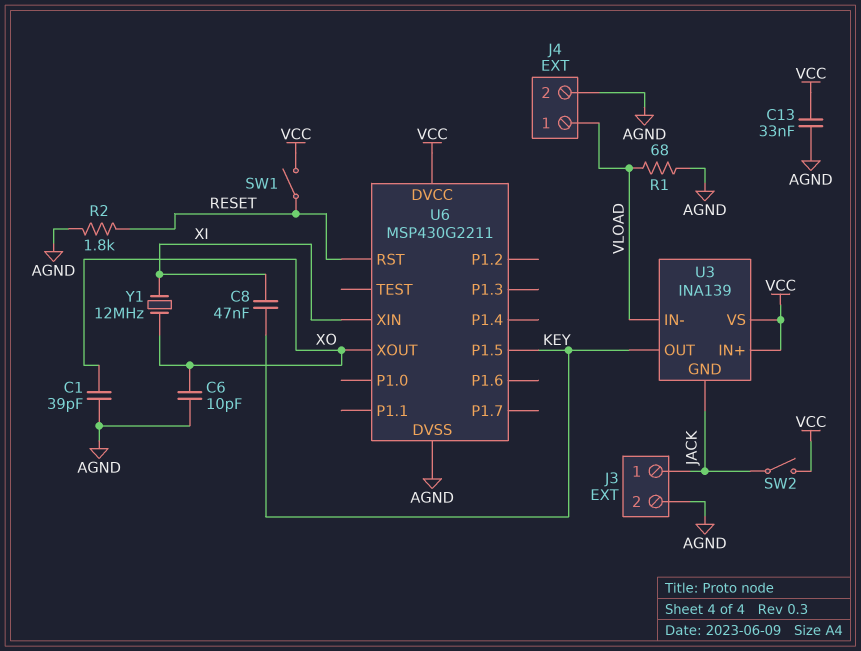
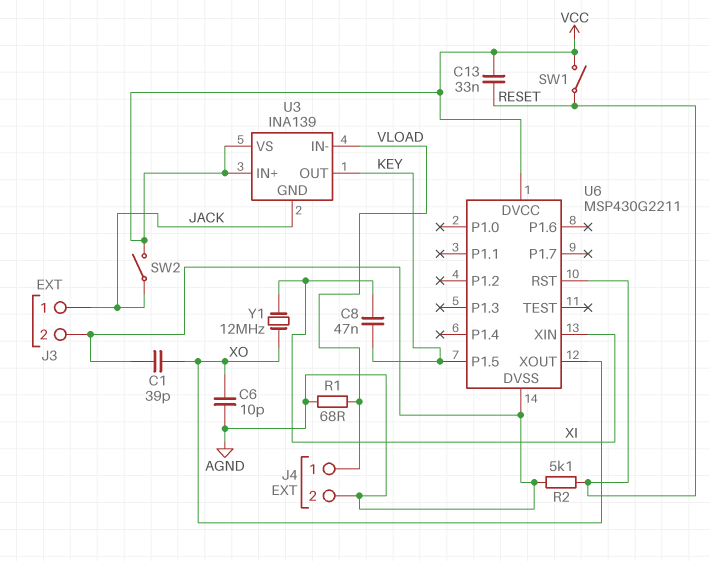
C13: 33nF (AGND, VCC) -> 33nF (RESET, VCC)
R2: 1.8k (AGND, RESET) -> 5.1k (AGND, RESET)

